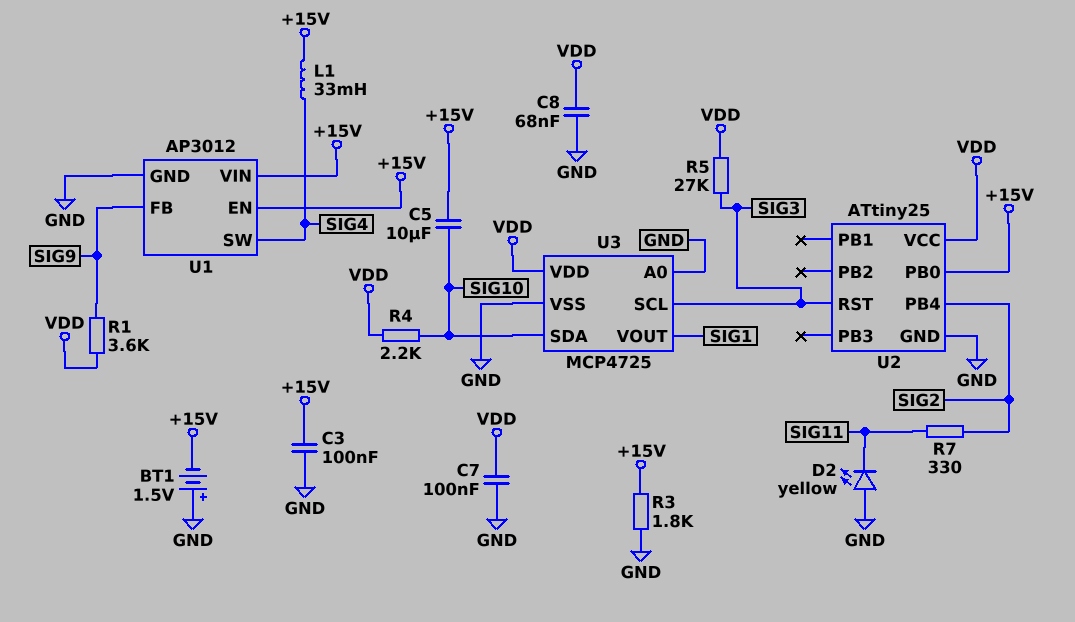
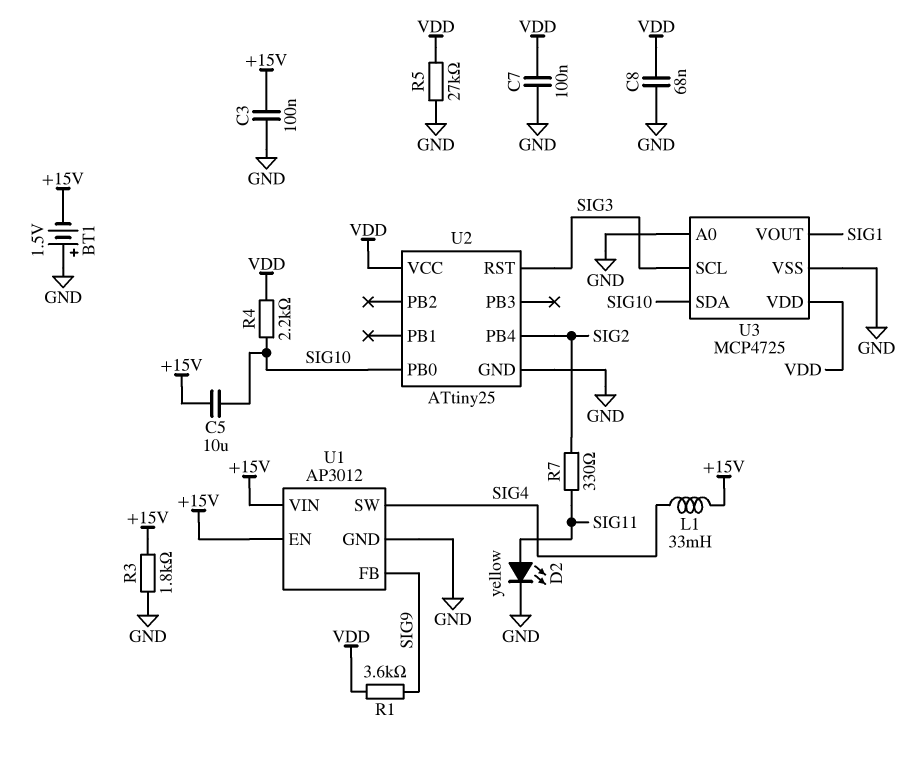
D2: LED yellow (A GND, K SIG11) -> LED yellow (A SIG11, K GND)
R5: 27k (SIG3, VDD) -> 27k (GND, VDD)
U2 pin PB0: +15V -> SIG10

